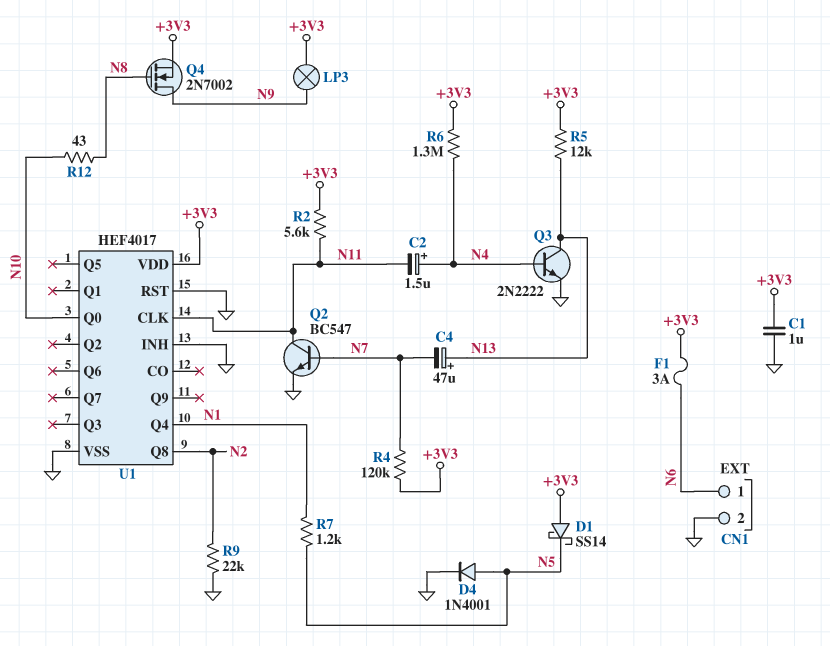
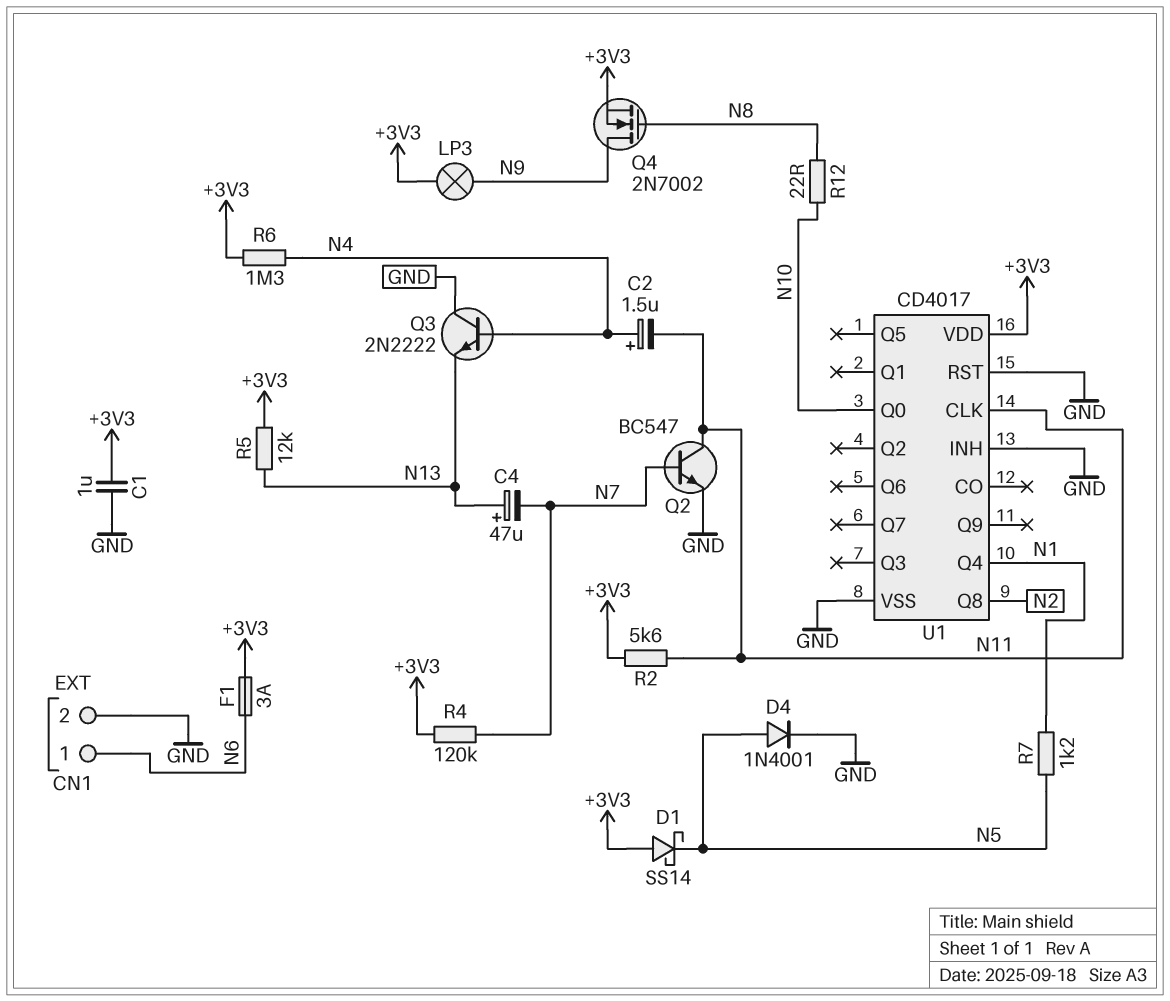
Q3: NPN 2N2222 (B N4, C N13, E GND) -> NPN 2N2222 (B N4, C GND, E N13)
R9: 22k (GND, N2) -> none
R12: 43 (N8, N10) -> 22 (N8, N10)
U1: HEF4017 -> CD4017

